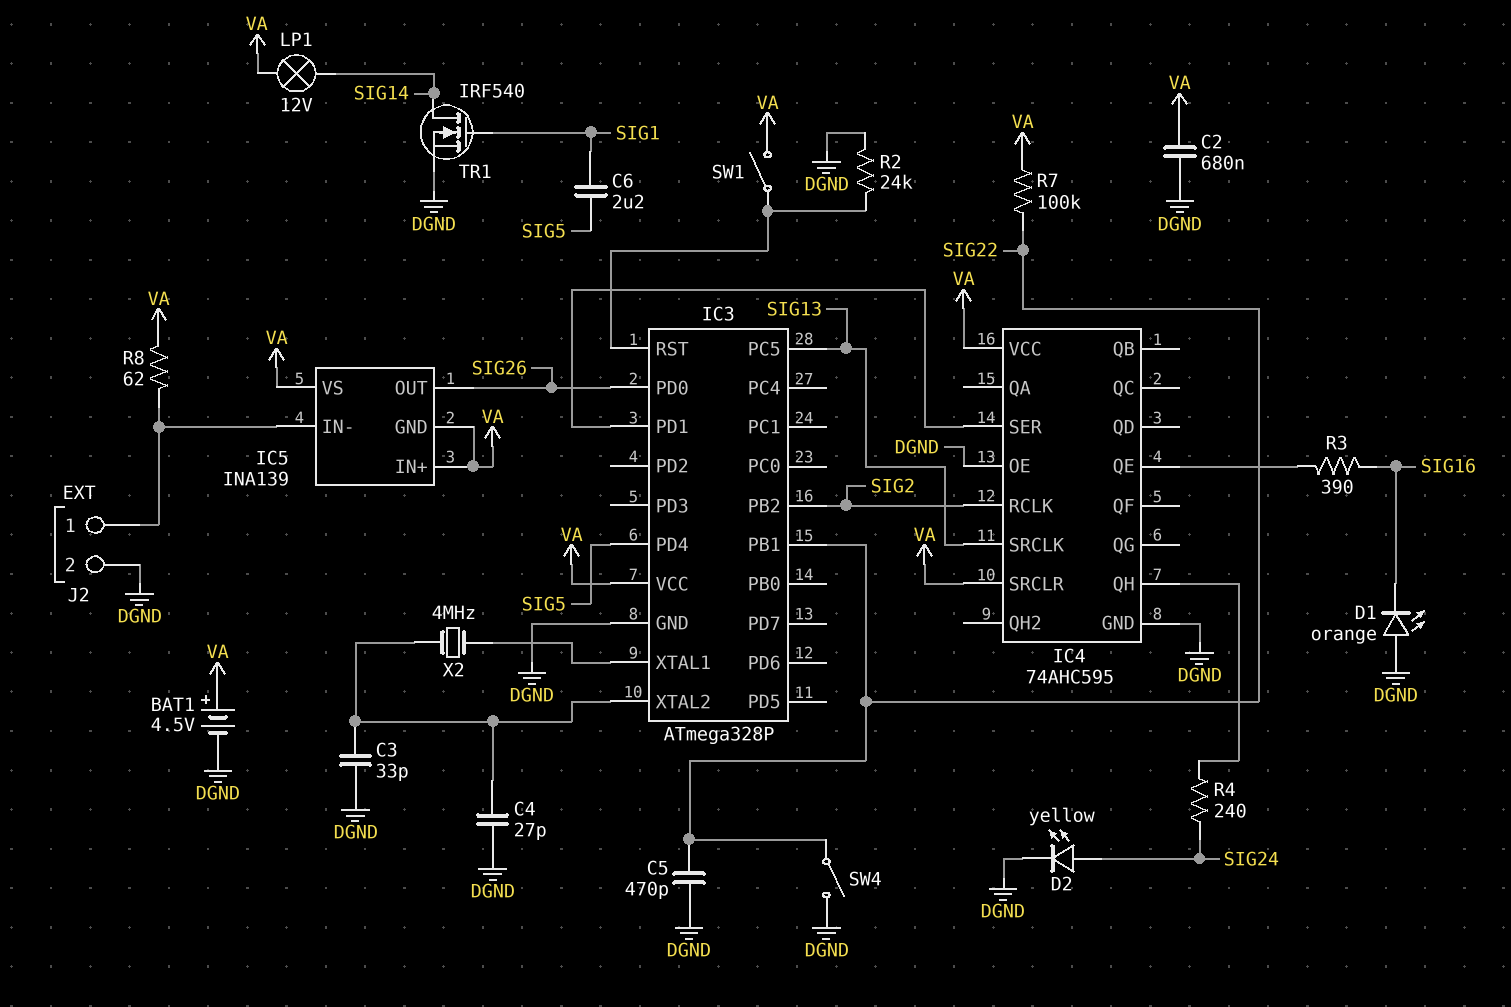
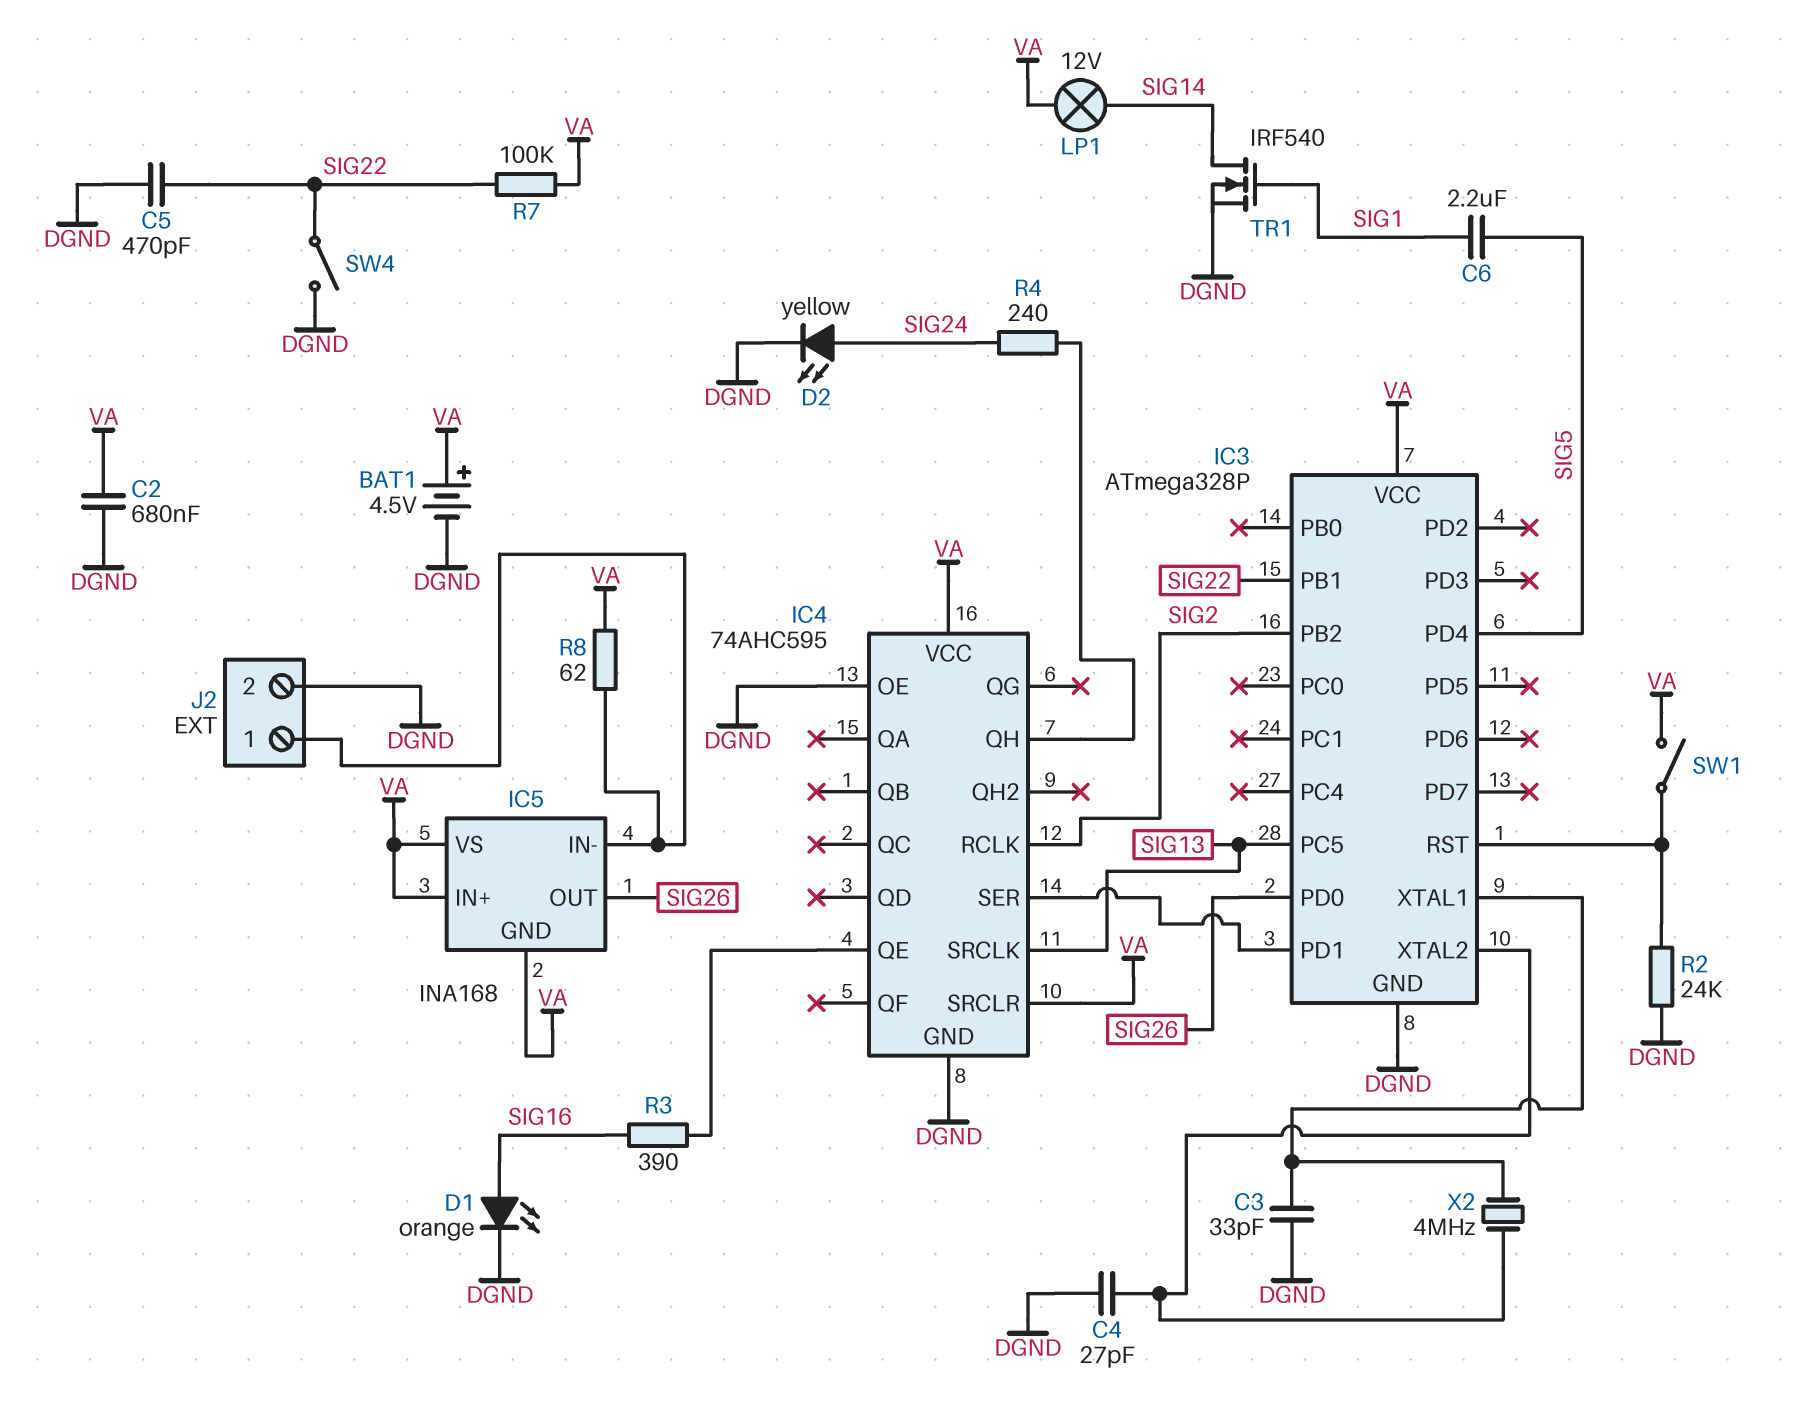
C3: 33pF (DGND, IC3/XTAL2) -> 33pF (DGND, IC3/XTAL1)
D1: LED orange (A DGND, K SIG16) -> LED orange (A SIG16, K DGND)
IC5: INA139 -> INA168

